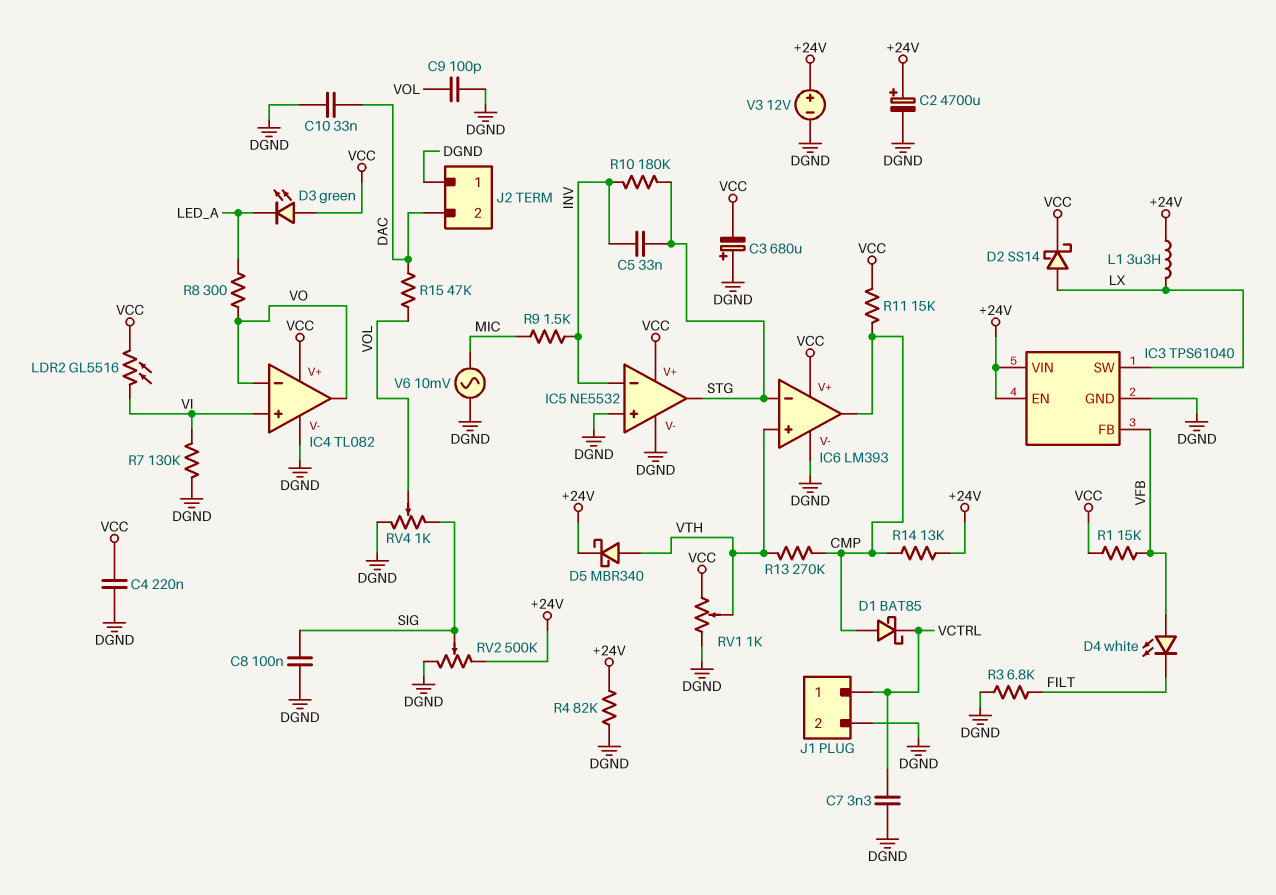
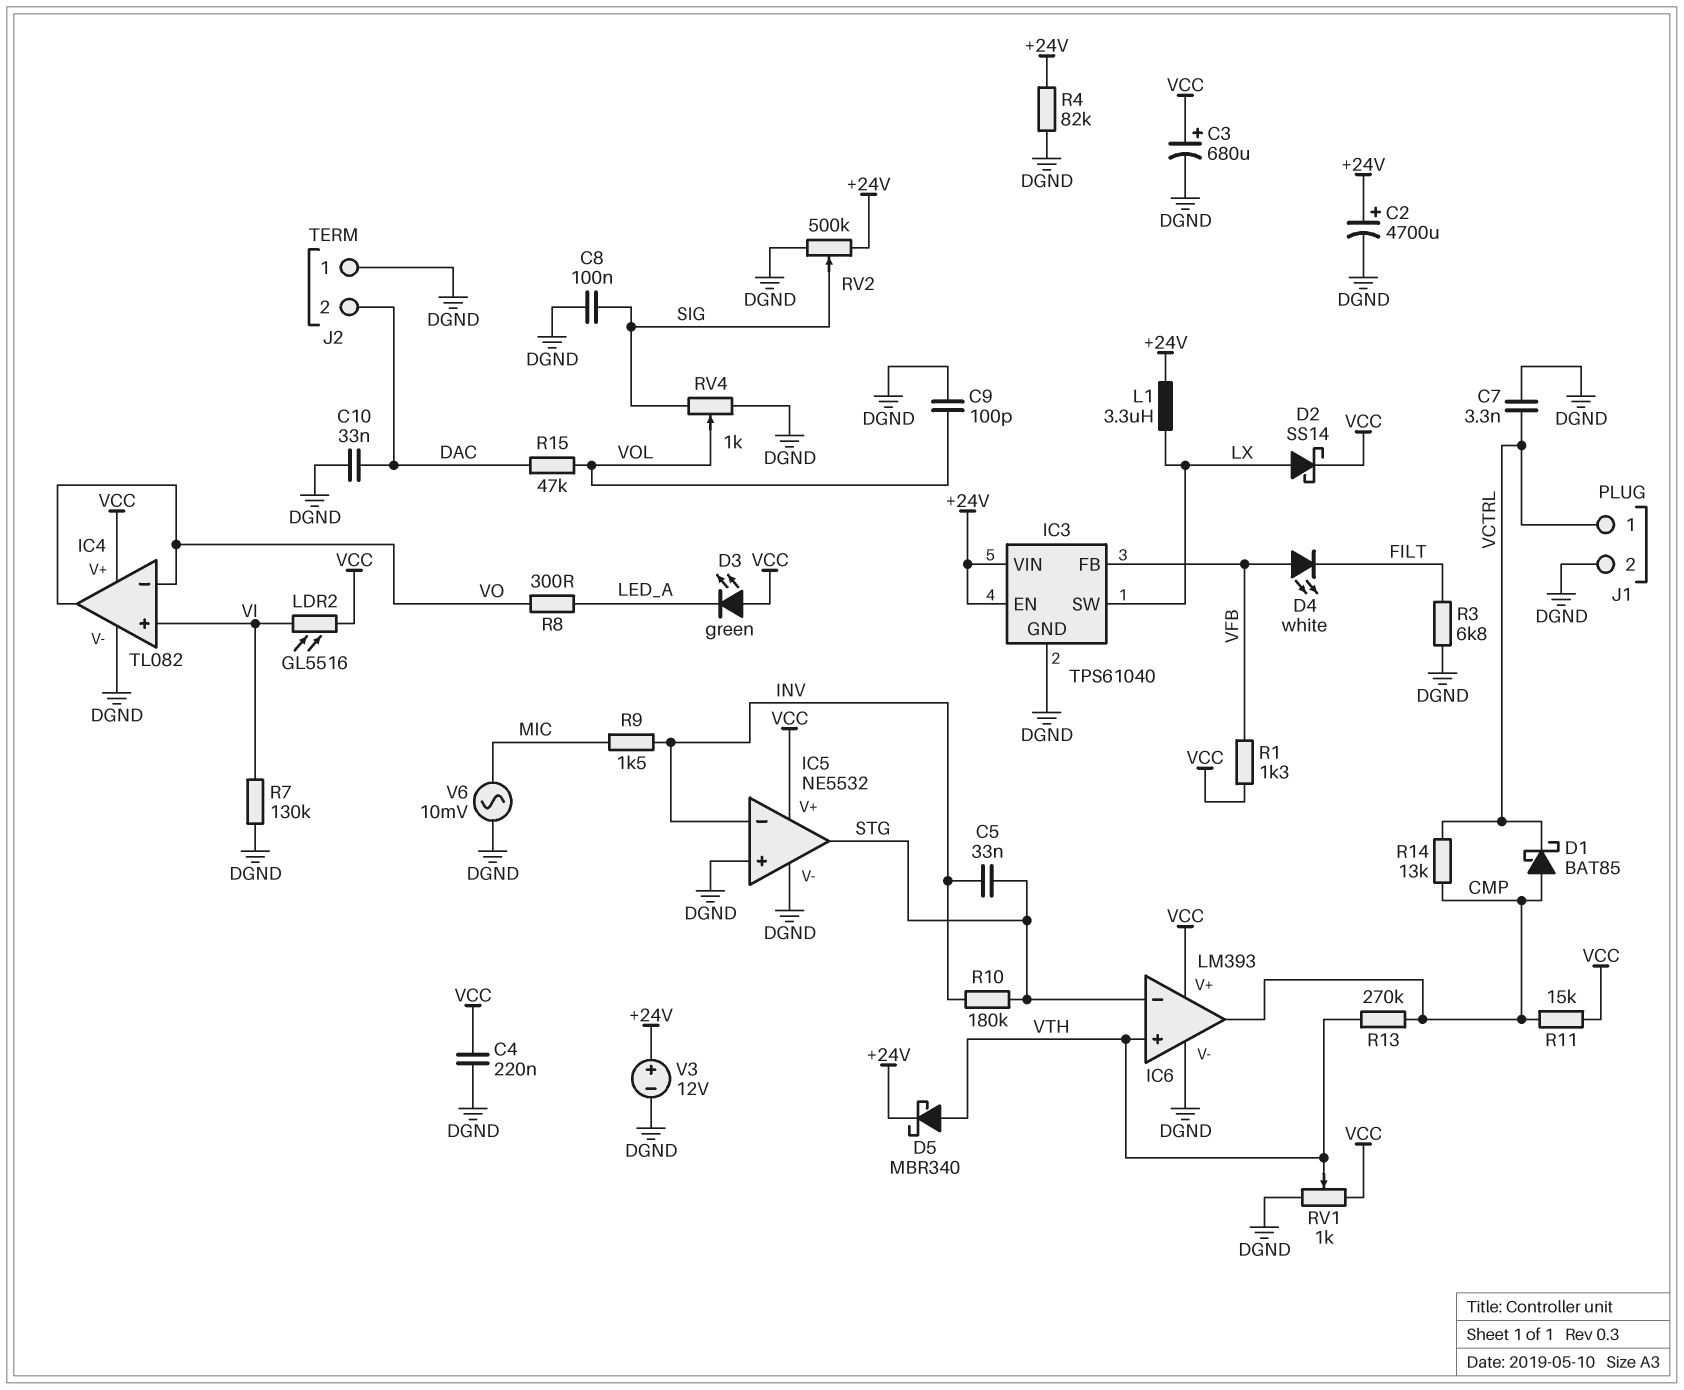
C3: 680uF (plus DGND, minus VCC) -> 680uF (plus VCC, minus DGND)
R1: 15k (VCC, VFB) -> 1.3k (VCC, VFB)
R14: 13k (+24V, CMP) -> 13k (CMP, VCTRL)

